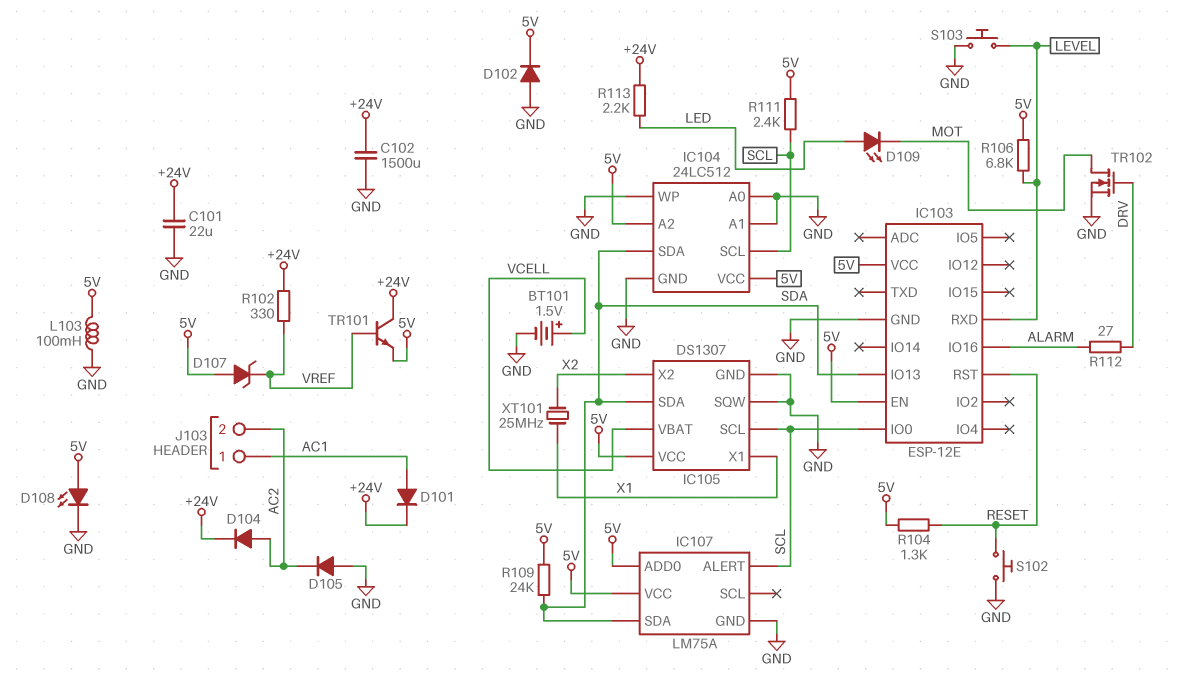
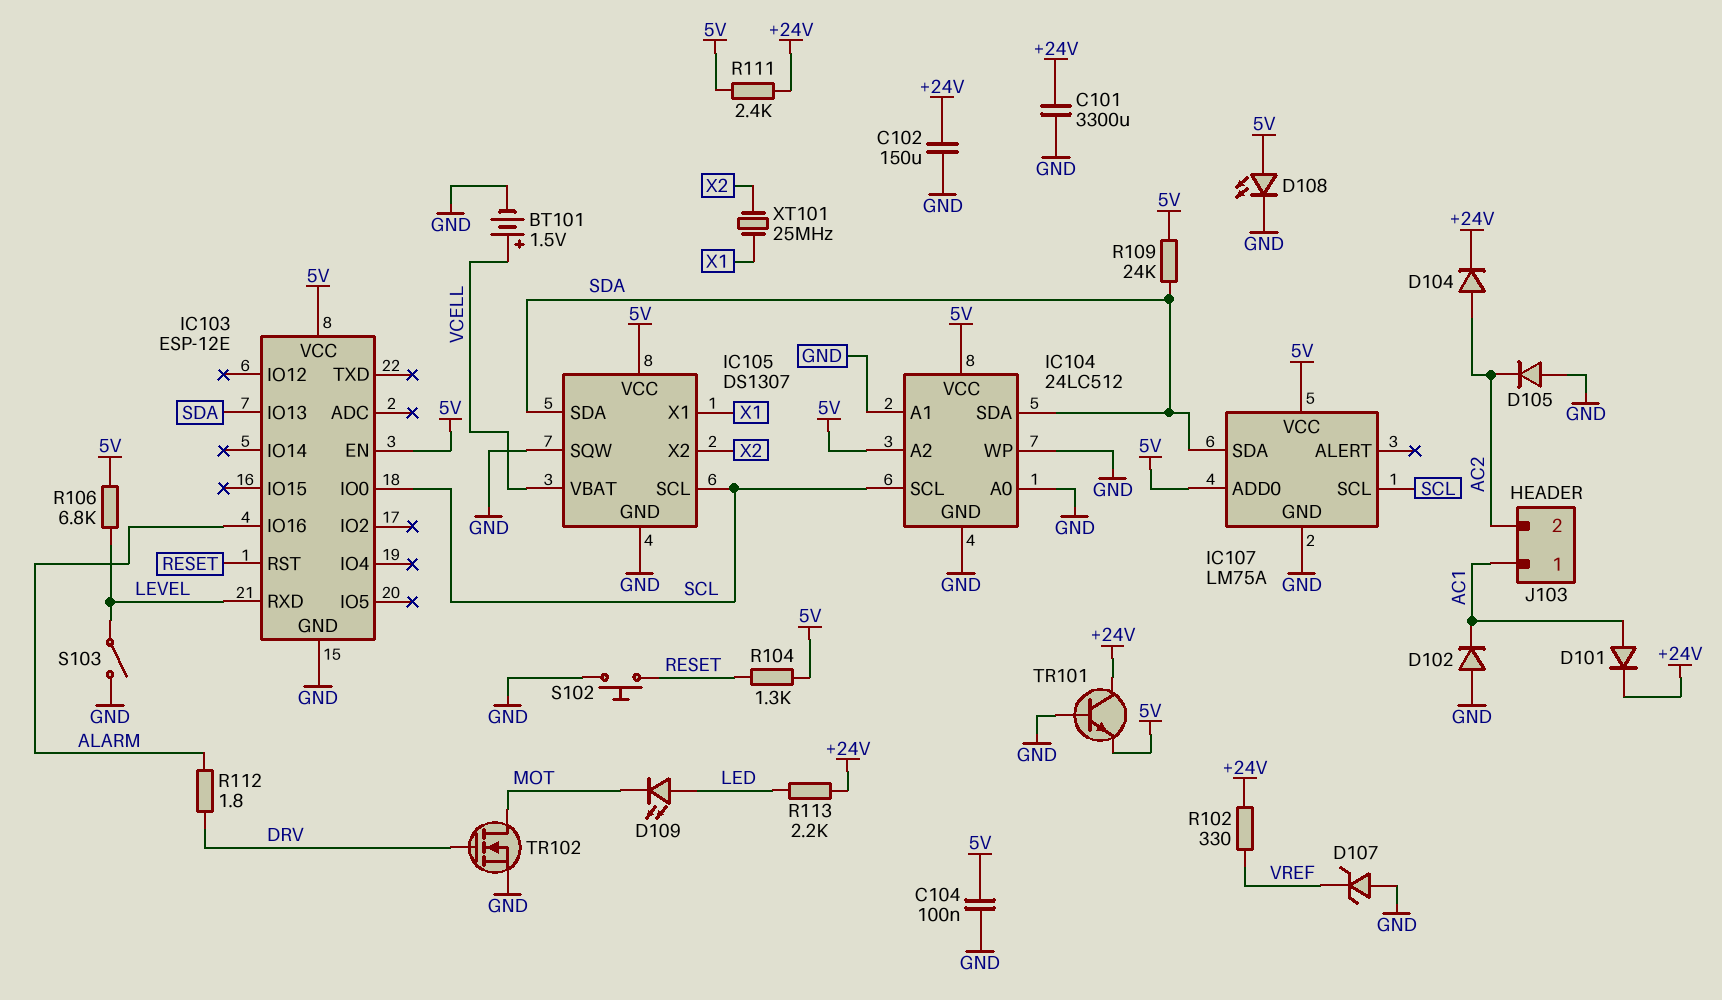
C101: 22uF (+24V, GND) -> 3300uF (+24V, GND)
C102: 1500uF (+24V, GND) -> 150uF (+24V, GND)
C104: none -> 100nF (5V, GND)
D102: diode (A GND, K 5V) -> diode (A GND, K AC1)
D107: zener (A 5V, K VREF) -> zener (A GND, K VREF)
IC107 pin ALERT: SCL -> none
IC107 pin SCL: none -> SCL
L103: 100mH (5V, GND) -> none
R111: 2.4k (5V, SCL) -> 2.4k (+24V, 5V)
R112: 27 (ALARM, DRV) -> 1.8 (ALARM, DRV)
S103: button (GND, LEVEL) -> switch (GND, LEVEL)
TR101: NPN (B VREF, C +24V, E 5V) -> NPN (B GND, C +24V, E 5V)

